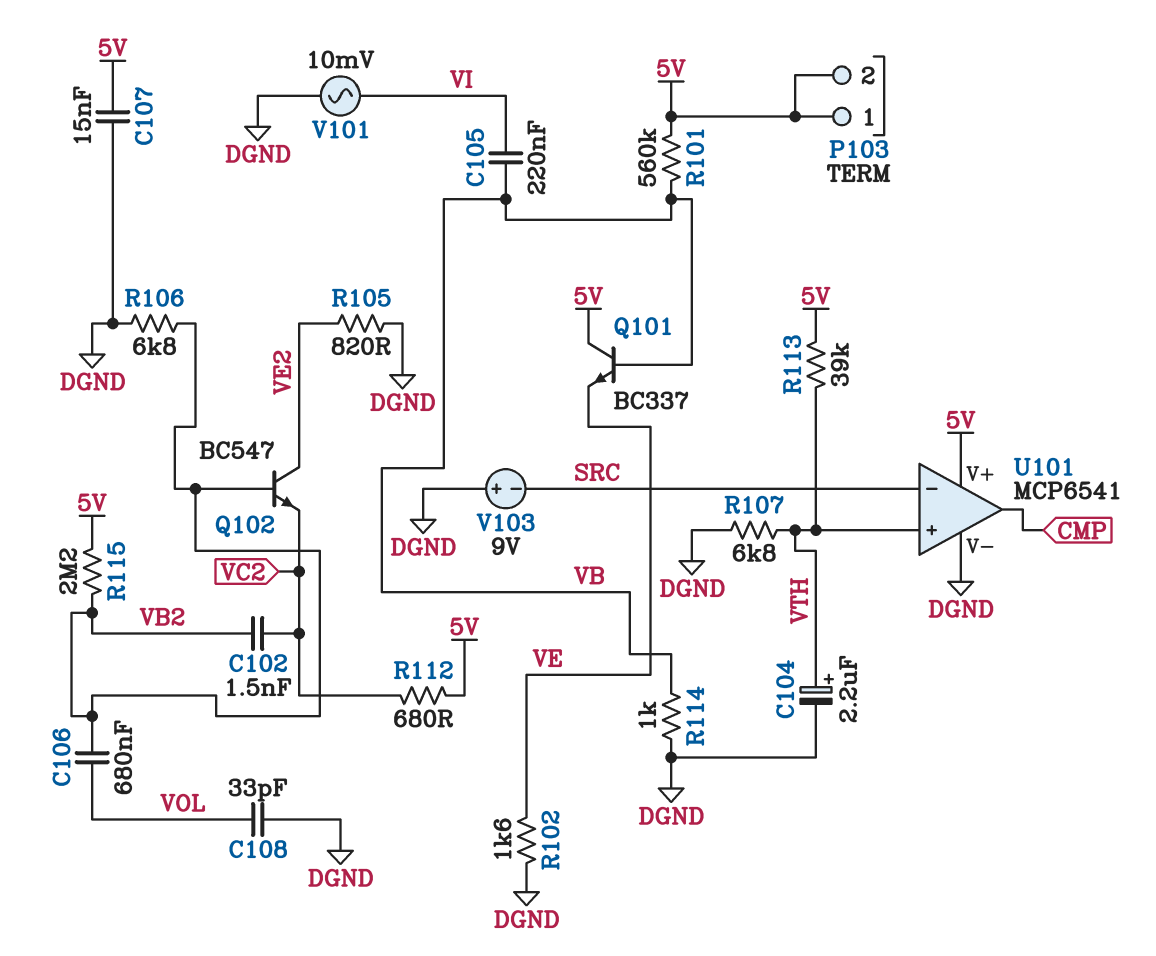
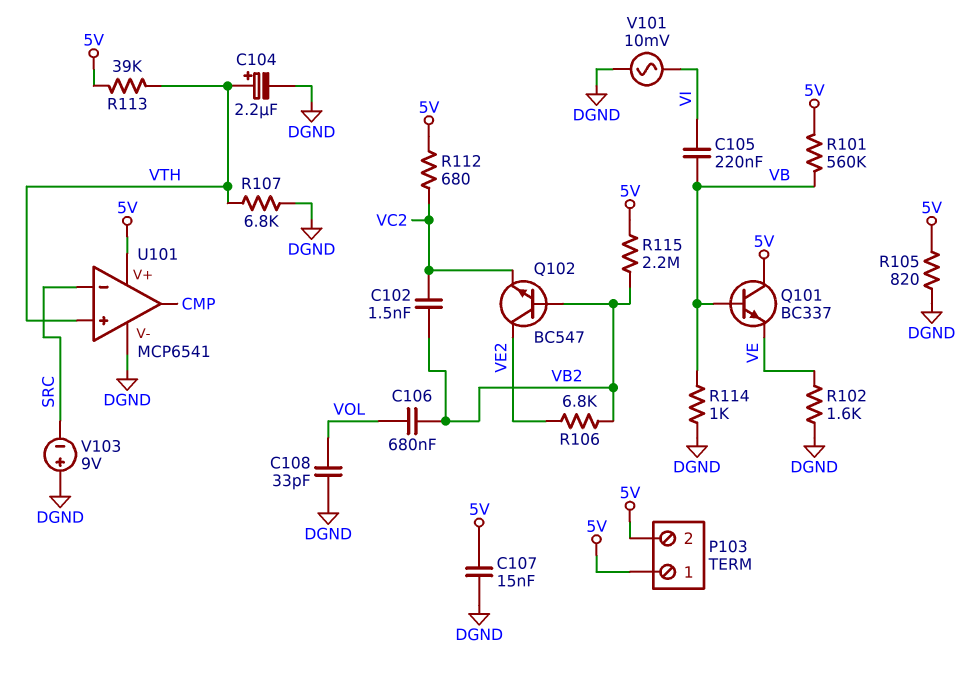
R105: 820 (DGND, VE2) -> 820 (5V, DGND)
R106: 6.8k (DGND, VB2) -> 6.8k (VB2, VE2)

